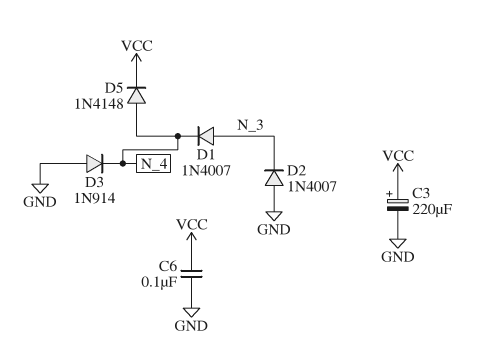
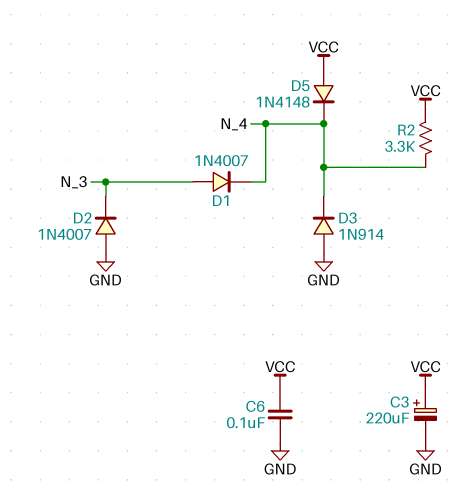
D5: diode 1N4148 (A N_4, K VCC) -> diode 1N4148 (A VCC, K N_4)
R2: none -> 3.3k (N_4, VCC)

